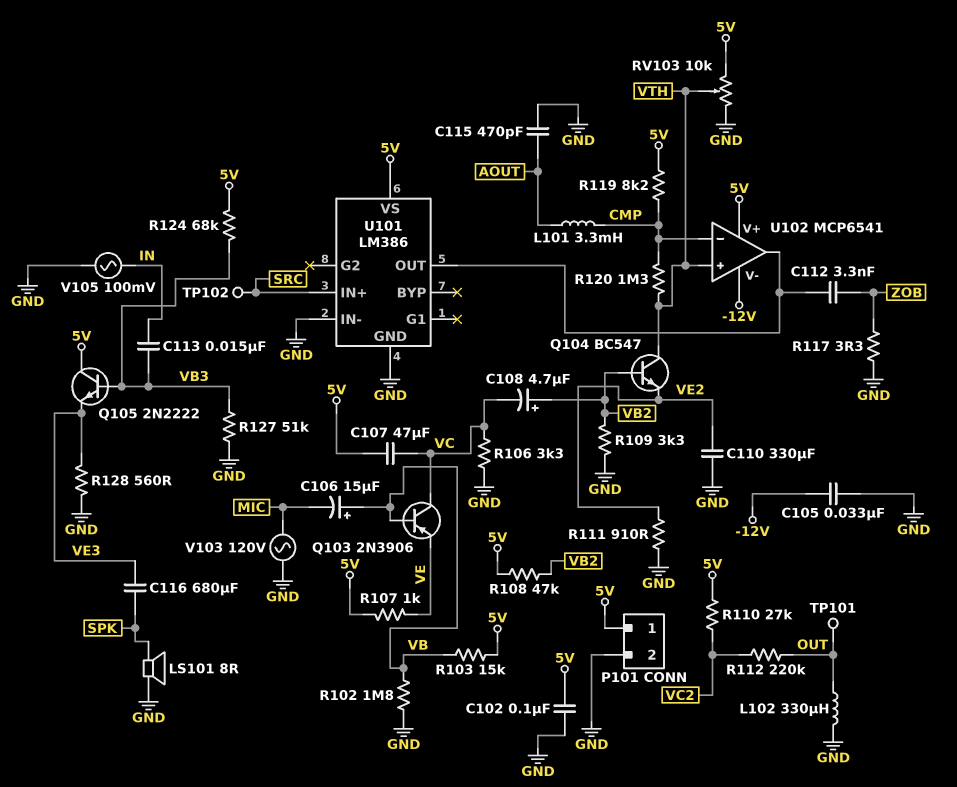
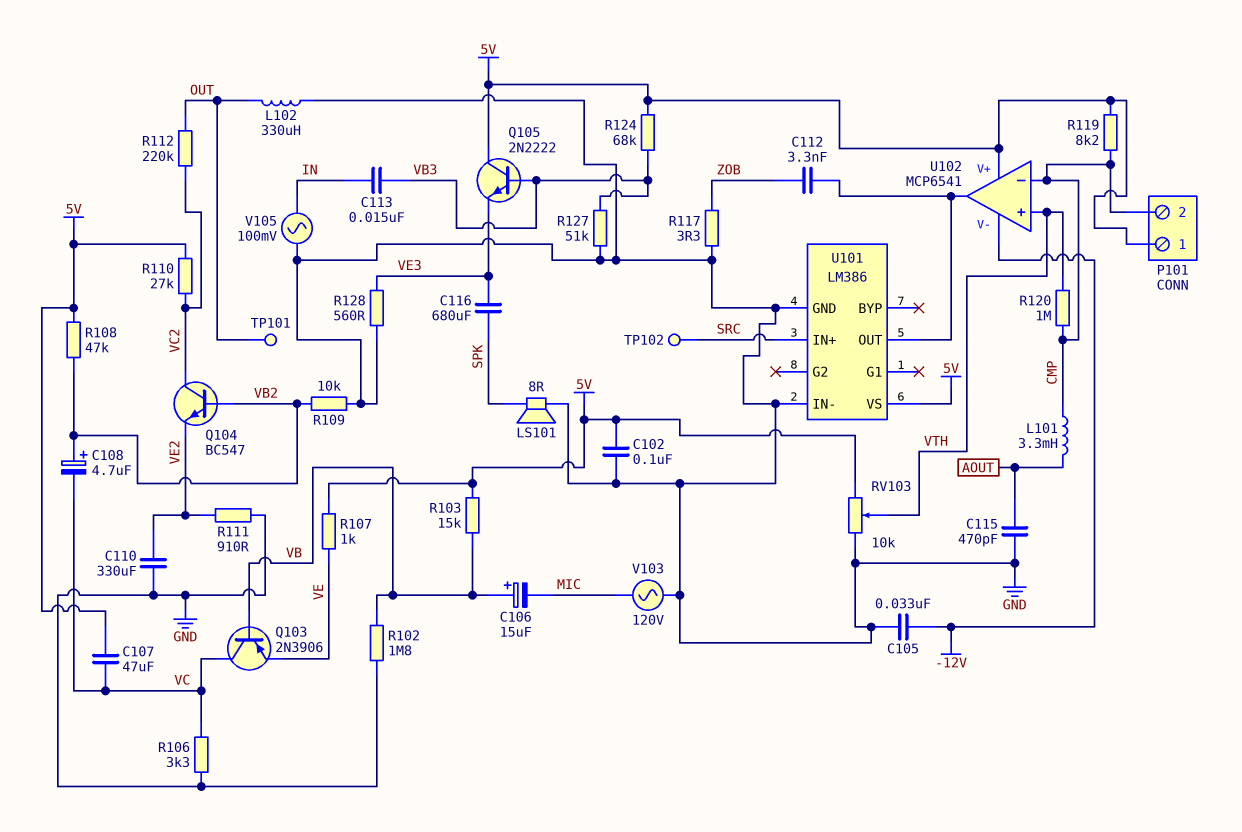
P101 pin 2: GND -> CMP
Q104: NPN BC547 (B VB2, C VTH, E VE2) -> NPN BC547 (B VB2, C VC2, E VE2)
R109: 3.3k (GND, VB2) -> 10k (GND, VB2)
R120: 1.3M (CMP, VTH) -> 1M (CMP, VTH)

